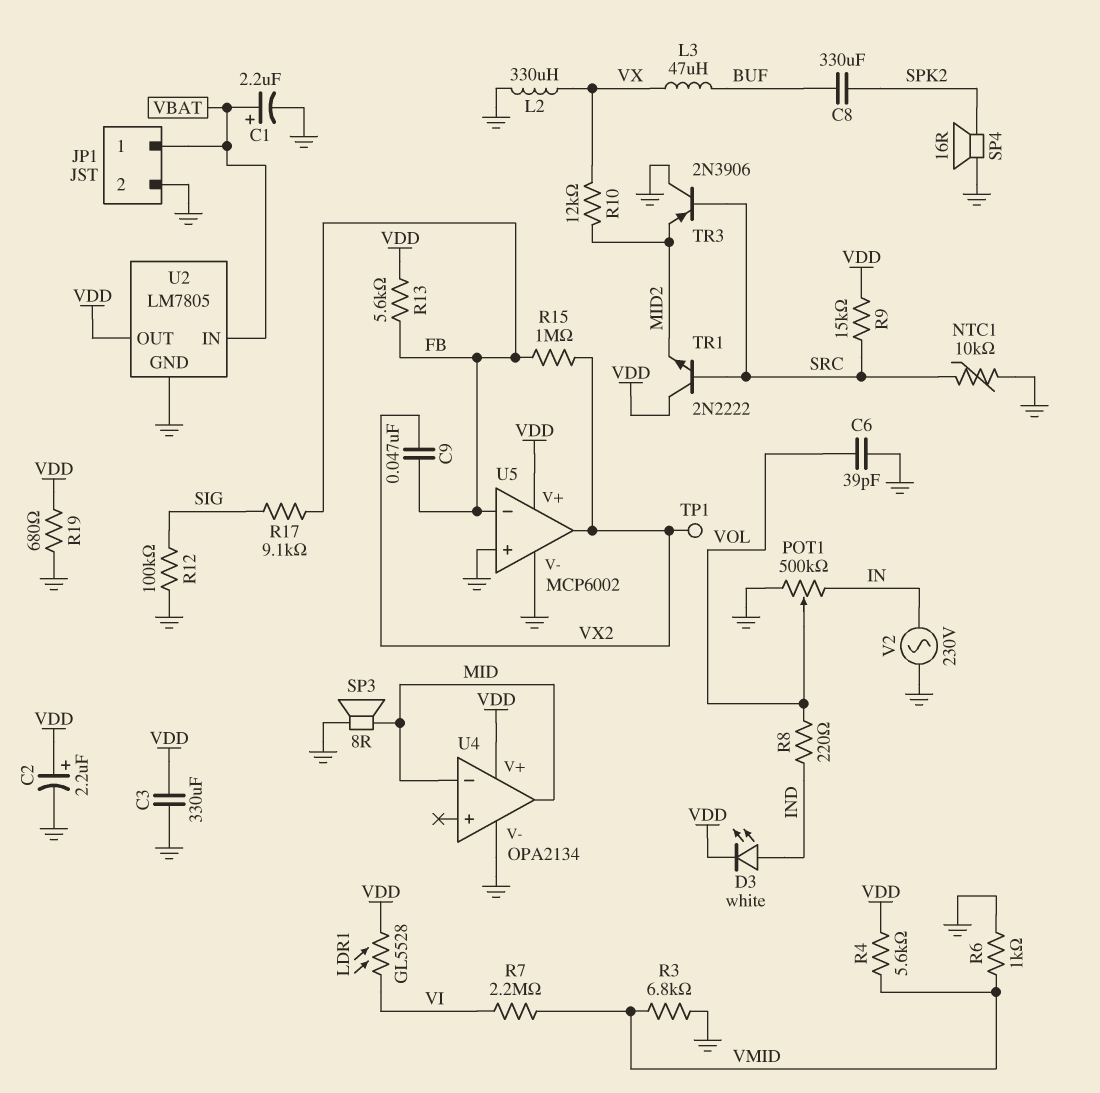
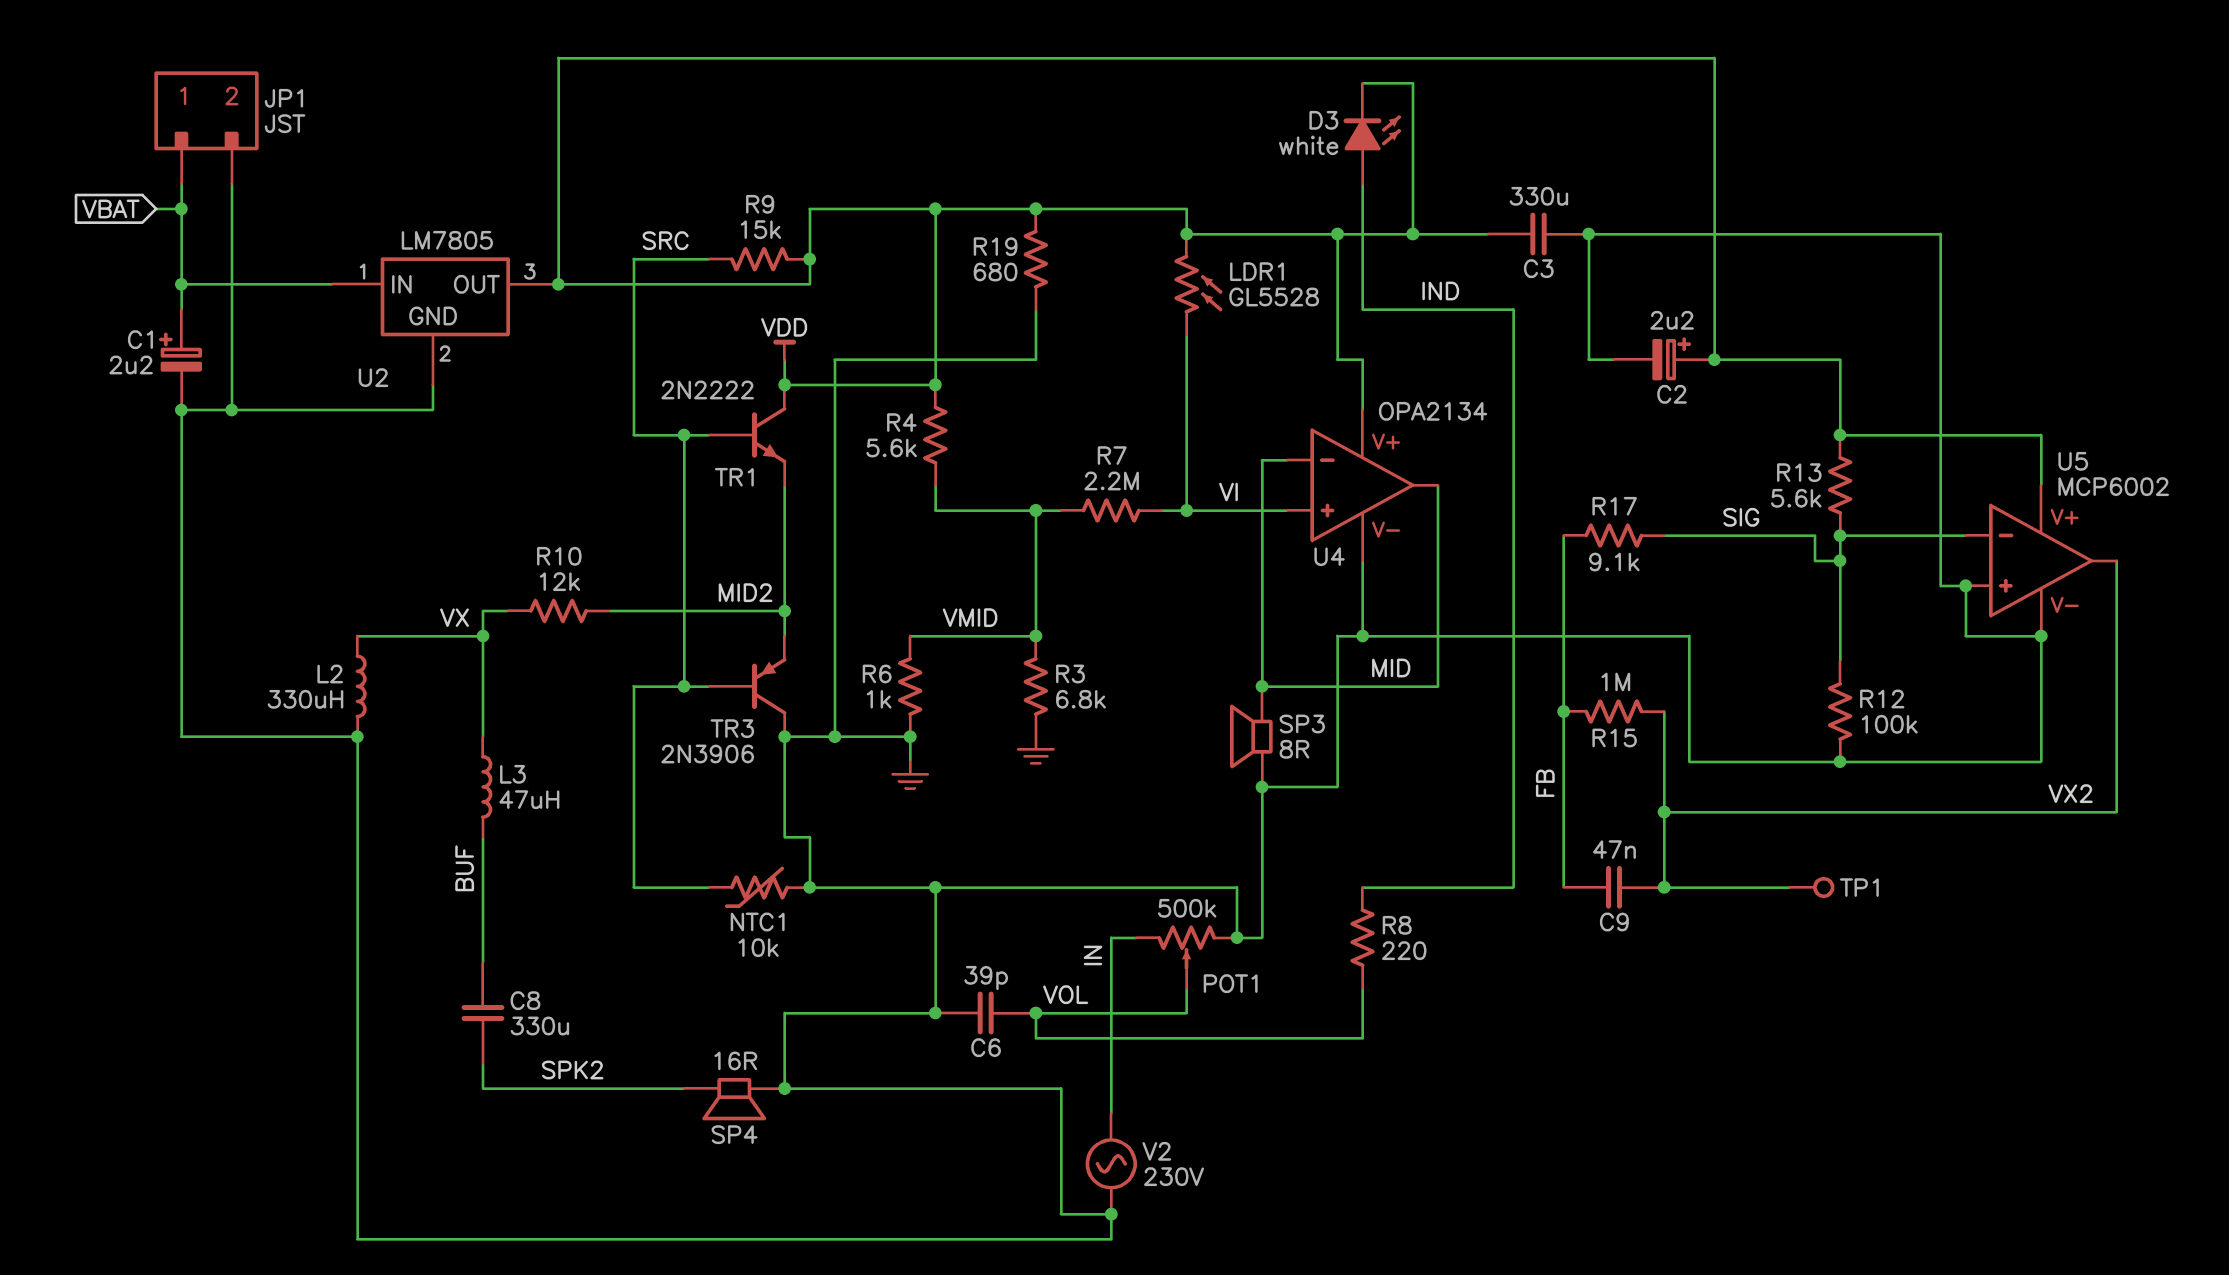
R13: 5.6k (FB, VDD) -> 5.6k (SIG, VDD)
U4 pin in+: none -> VI
U5 pin in-: FB -> SIG

